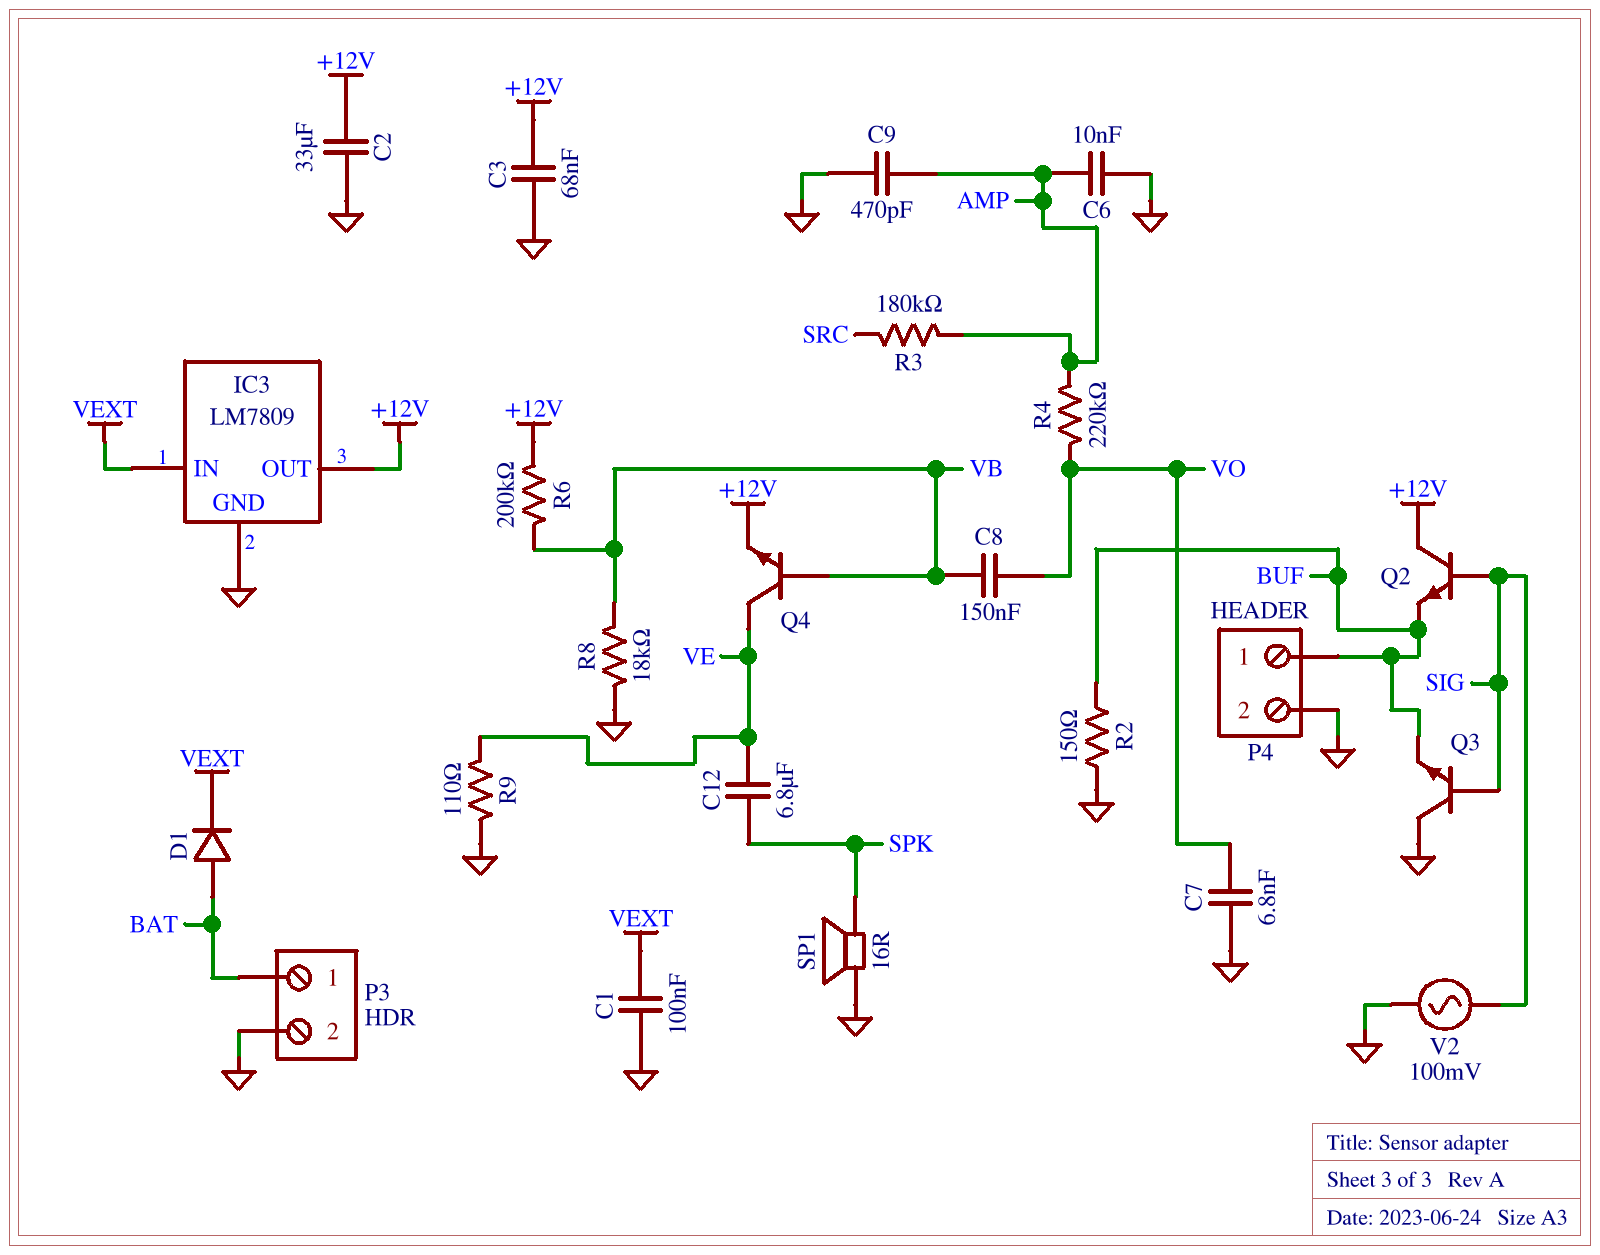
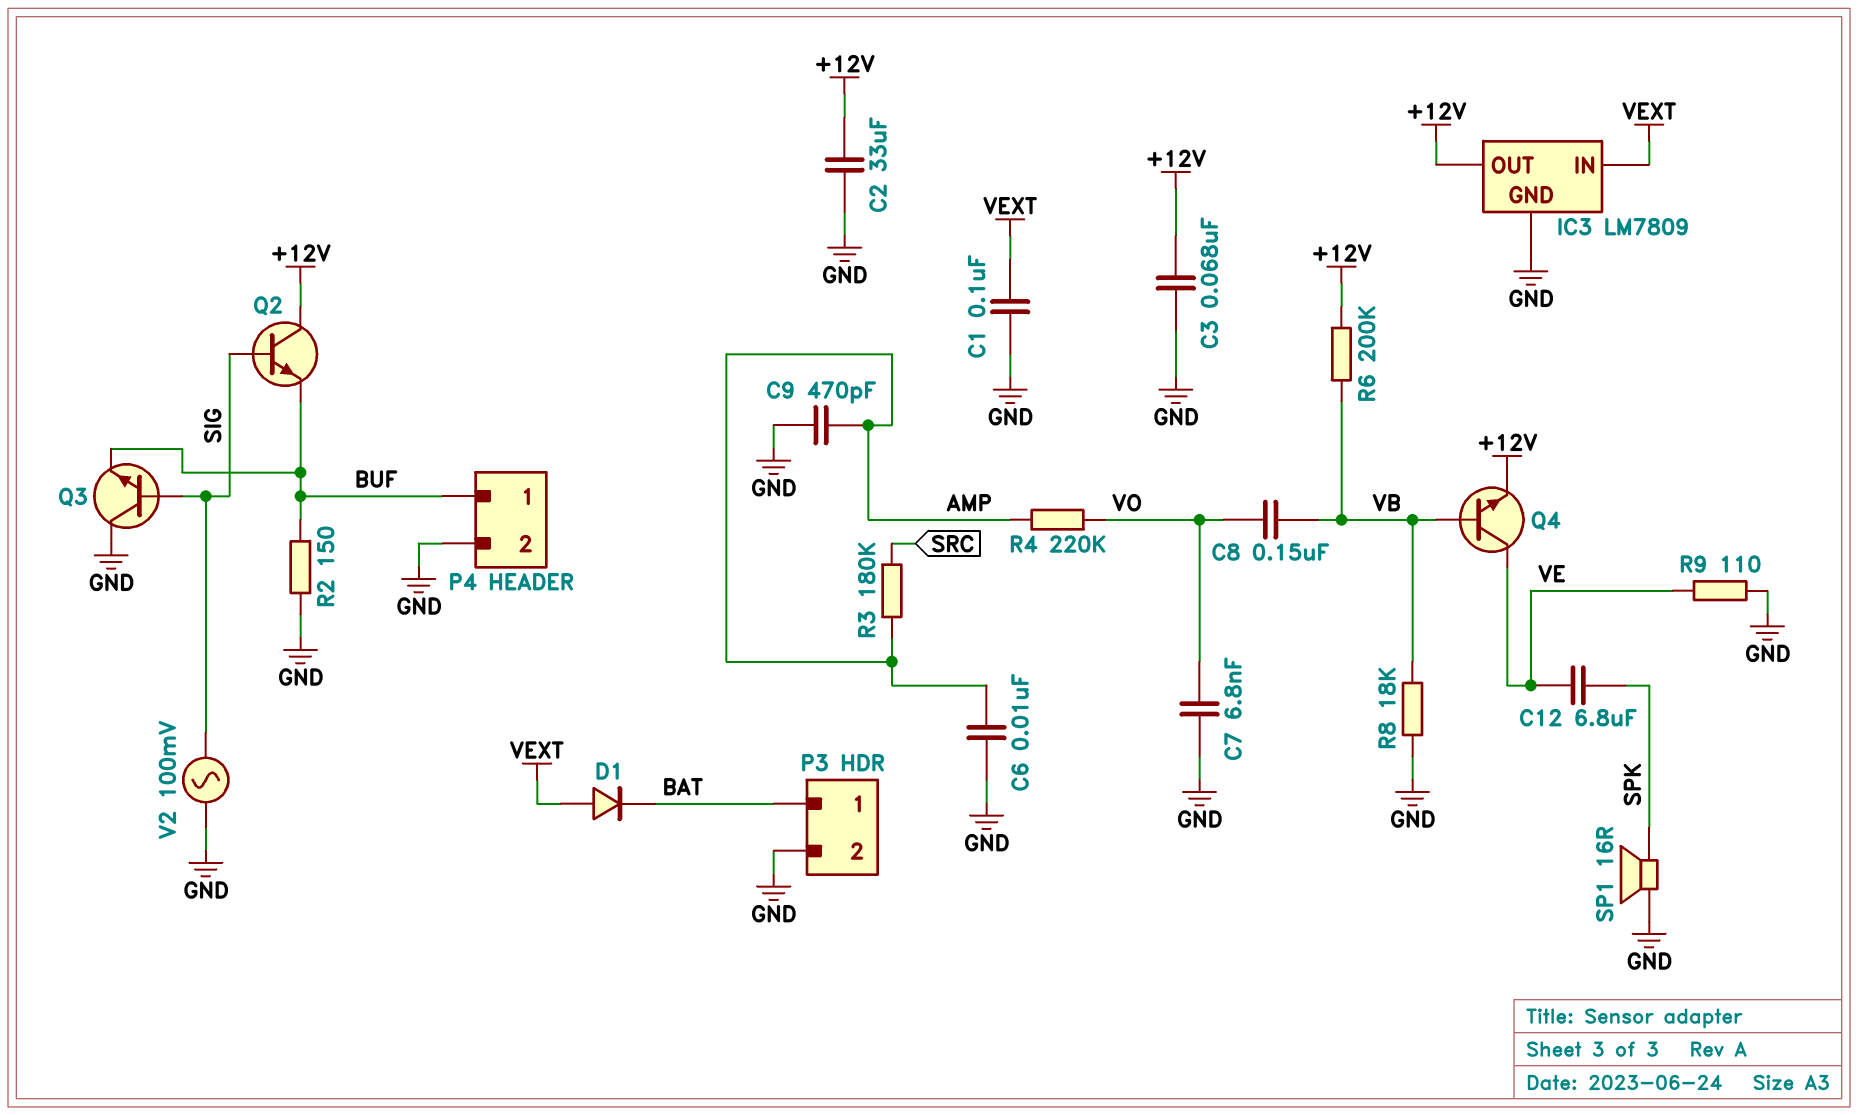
D1: diode (A BAT, K VEXT) -> diode (A VEXT, K BAT)

